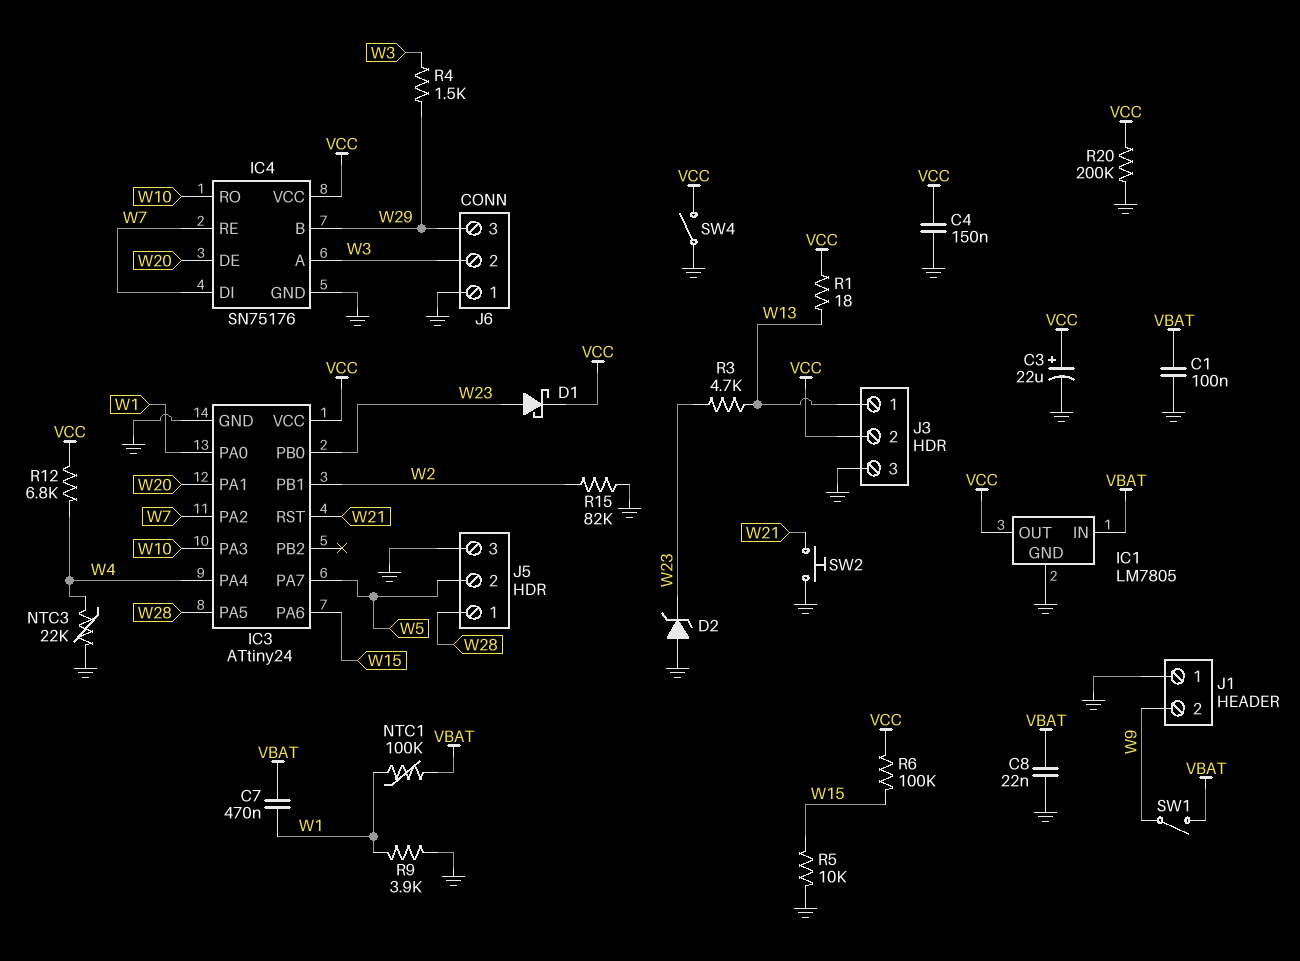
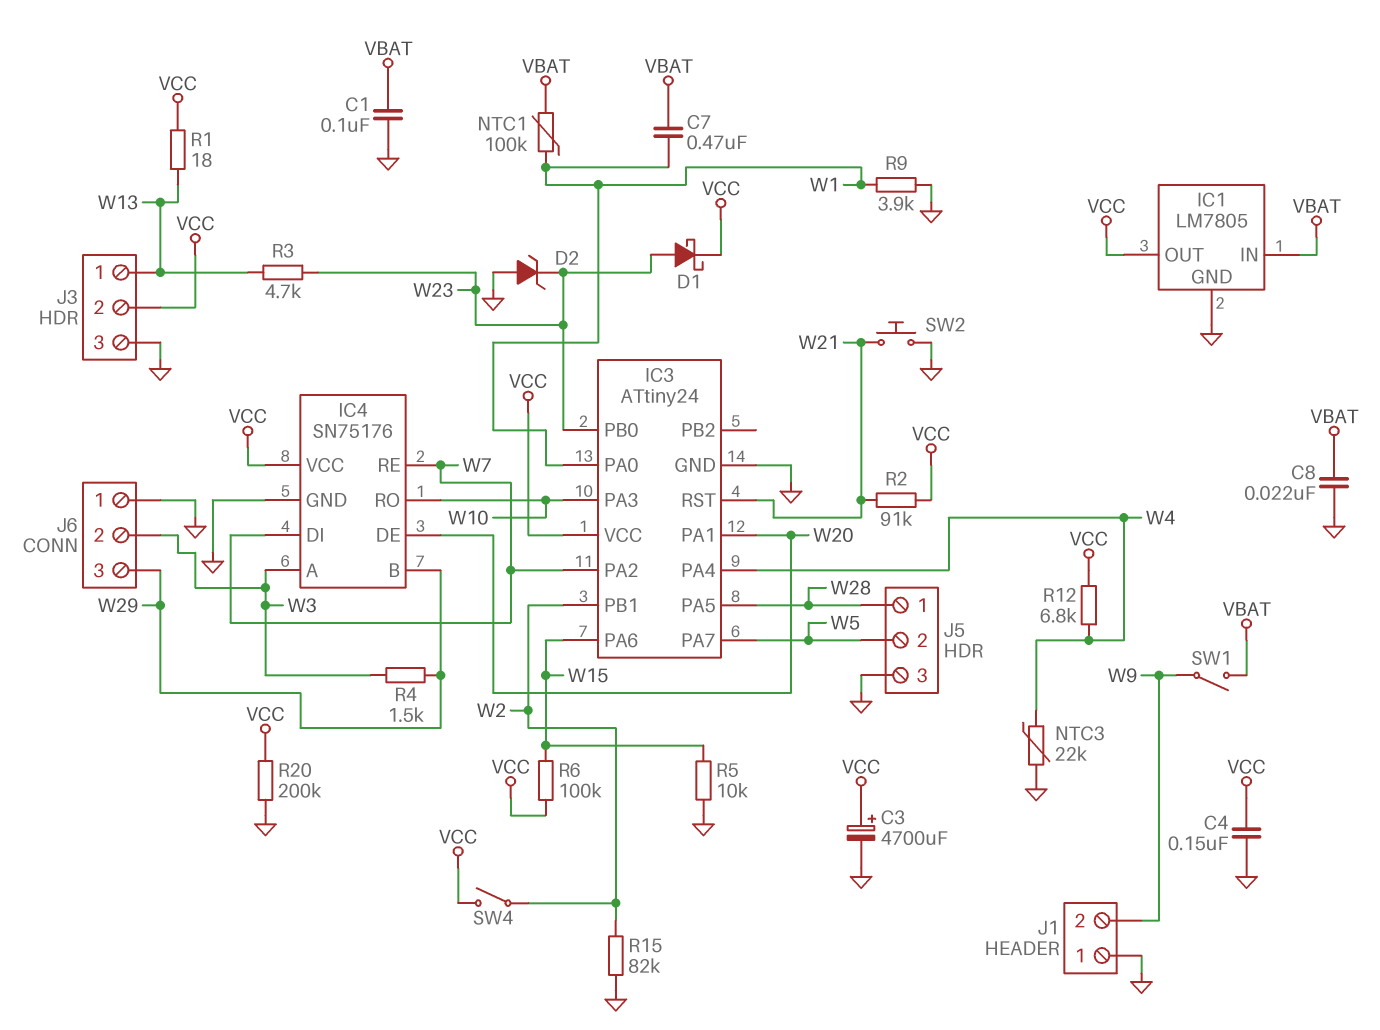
C3: 22uF (plus VCC, minus GND) -> 4700uF (plus VCC, minus GND)
R2: none -> 91k (VCC, W21)
SW4: switch (GND, VCC) -> switch (VCC, W2)

